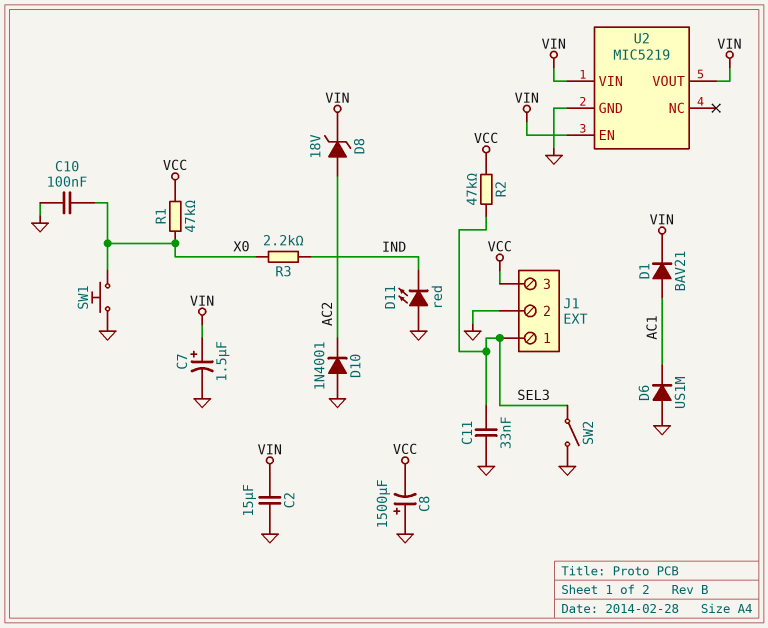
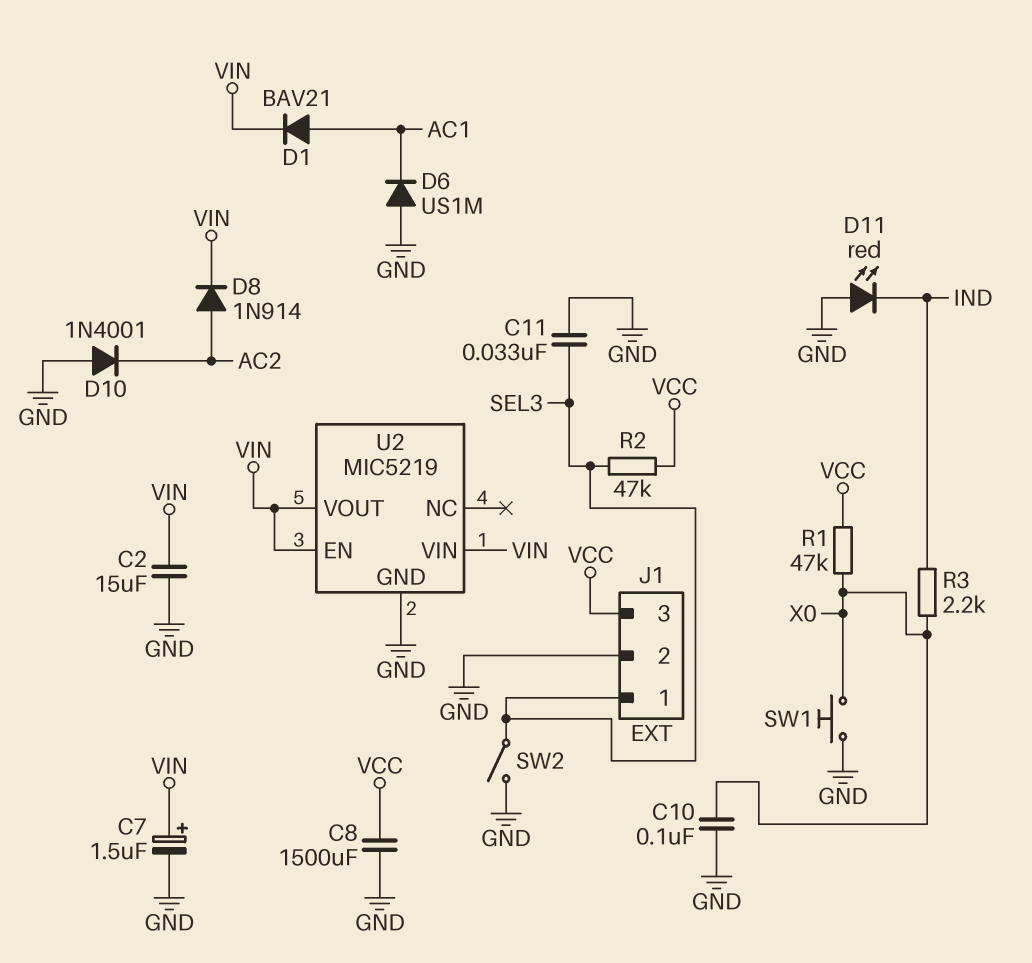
C8: 1500uF (plus GND, minus VCC) -> 1500uF (GND, VCC)
D8: zener 18V (A AC2, K VIN) -> diode 1N914 (A AC2, K VIN)

